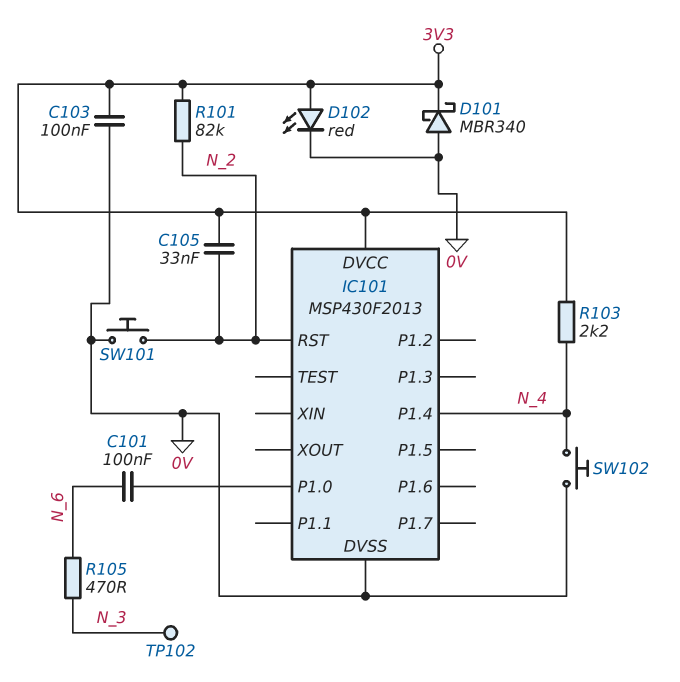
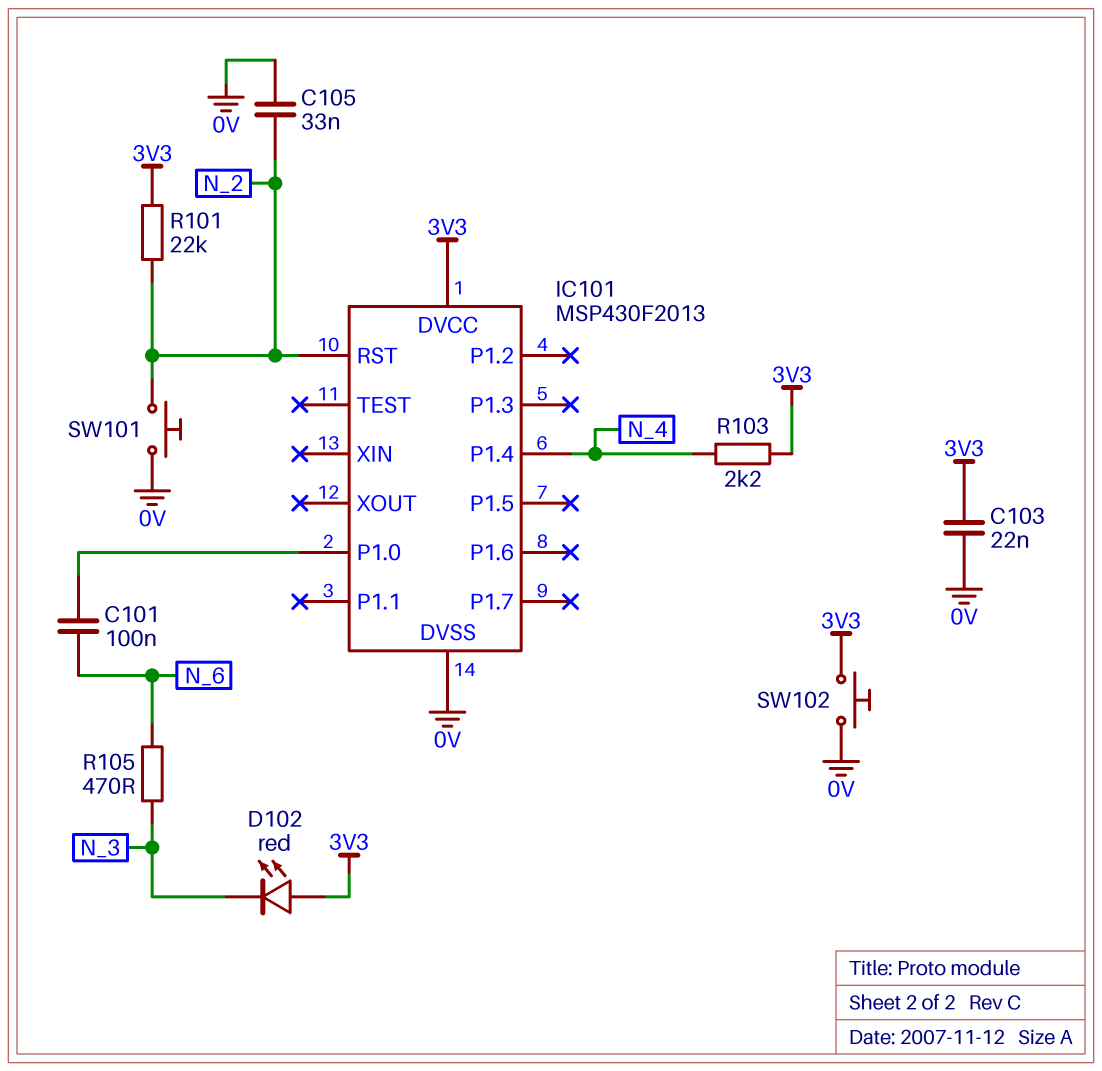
C103: 100nF (0V, 3V3) -> 22nF (0V, 3V3)
C105: 33nF (3V3, N_2) -> 33nF (0V, N_2)
D101: schottky MBR340 (A 0V, K 3V3) -> none
D102: LED red (A 3V3, K 0V) -> LED red (A 3V3, K N_3)
R101: 82k (3V3, N_2) -> 22k (3V3, N_2)
SW102: button (0V, N_4) -> button (0V, 3V3)
TP102: test point (N_3) -> none

